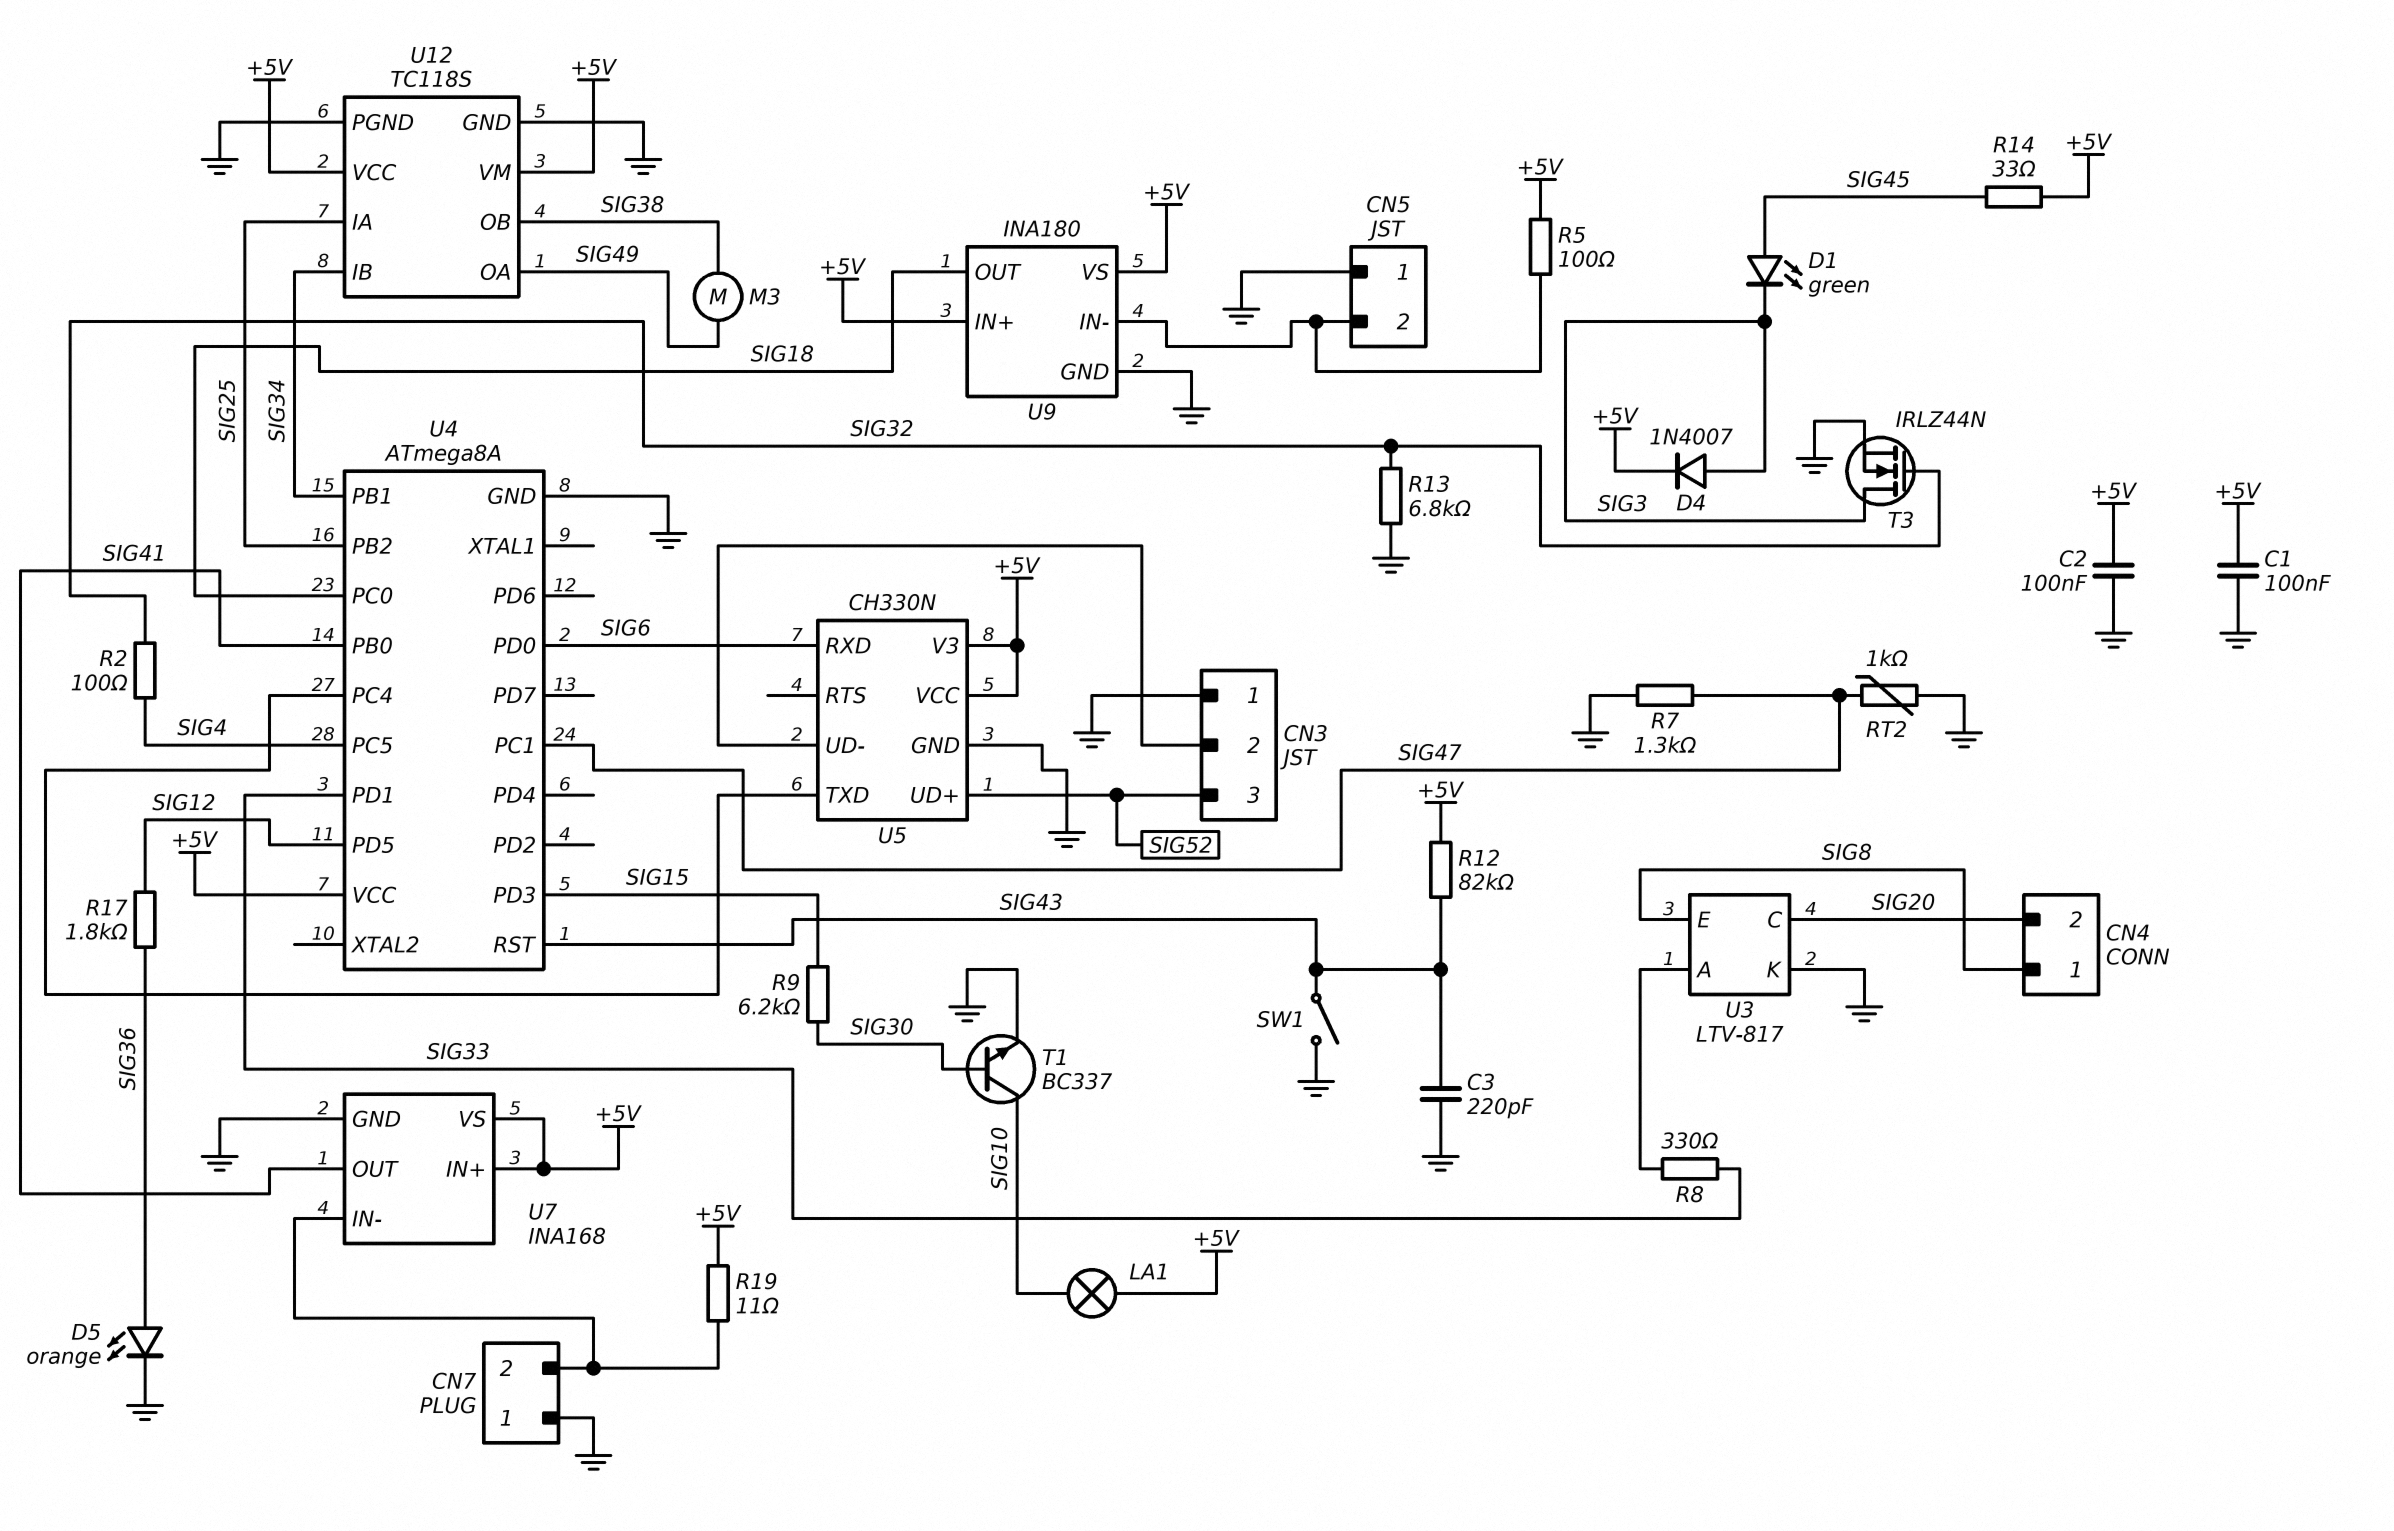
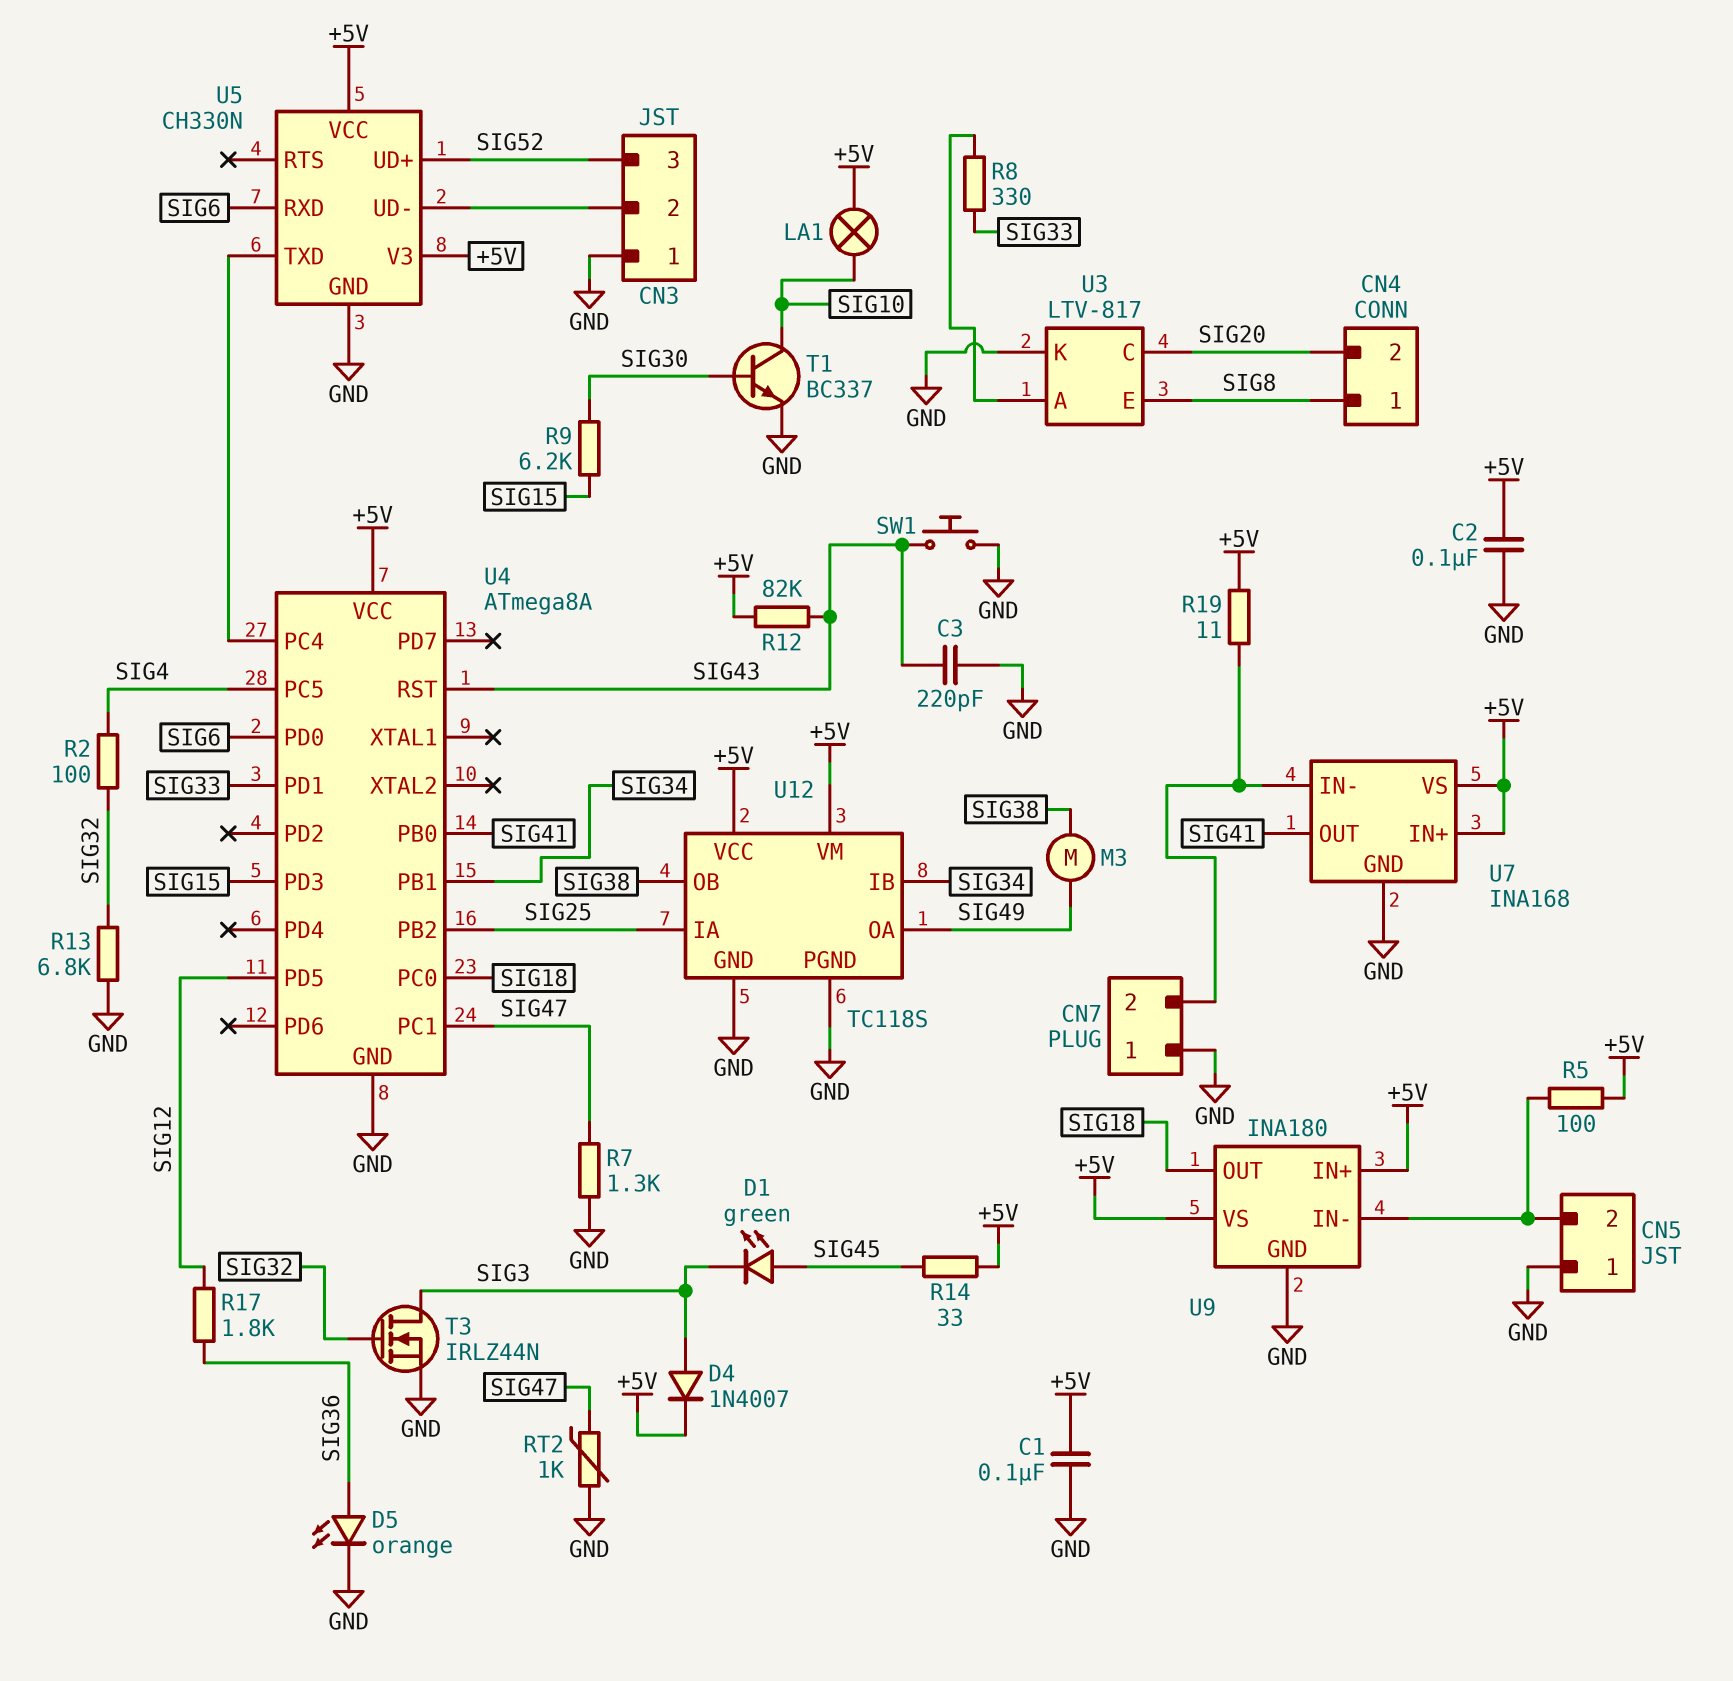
SW1: switch (GND, SIG43) -> button (GND, SIG43)

